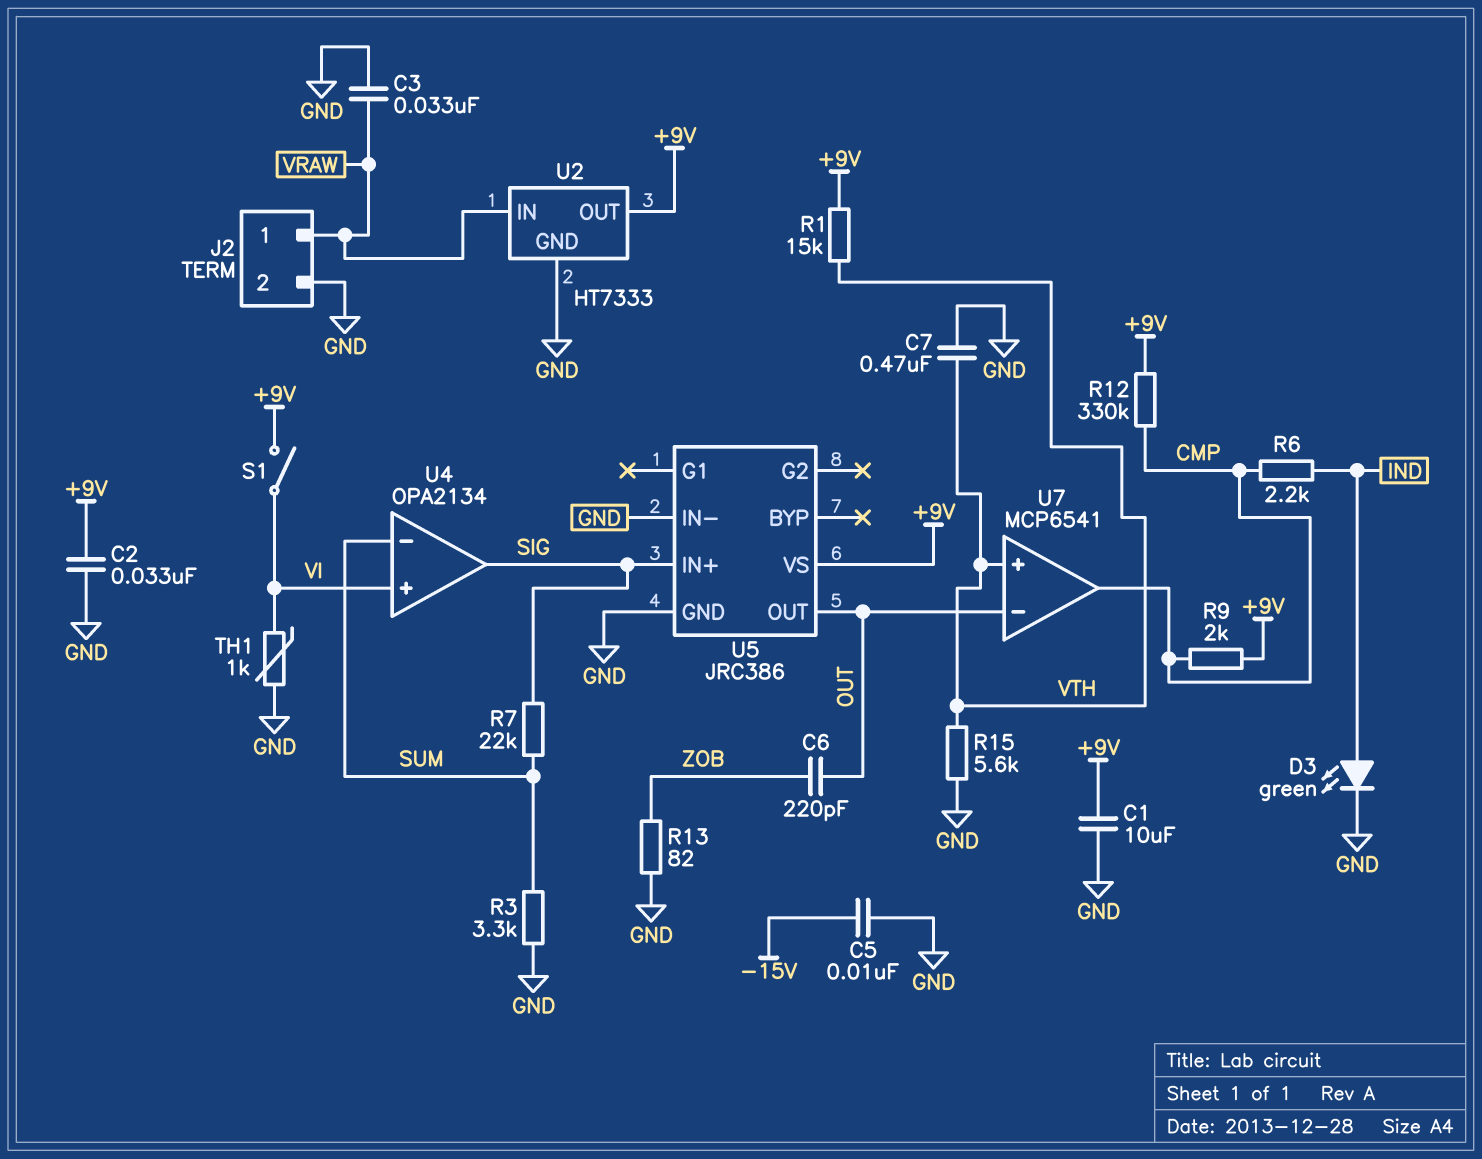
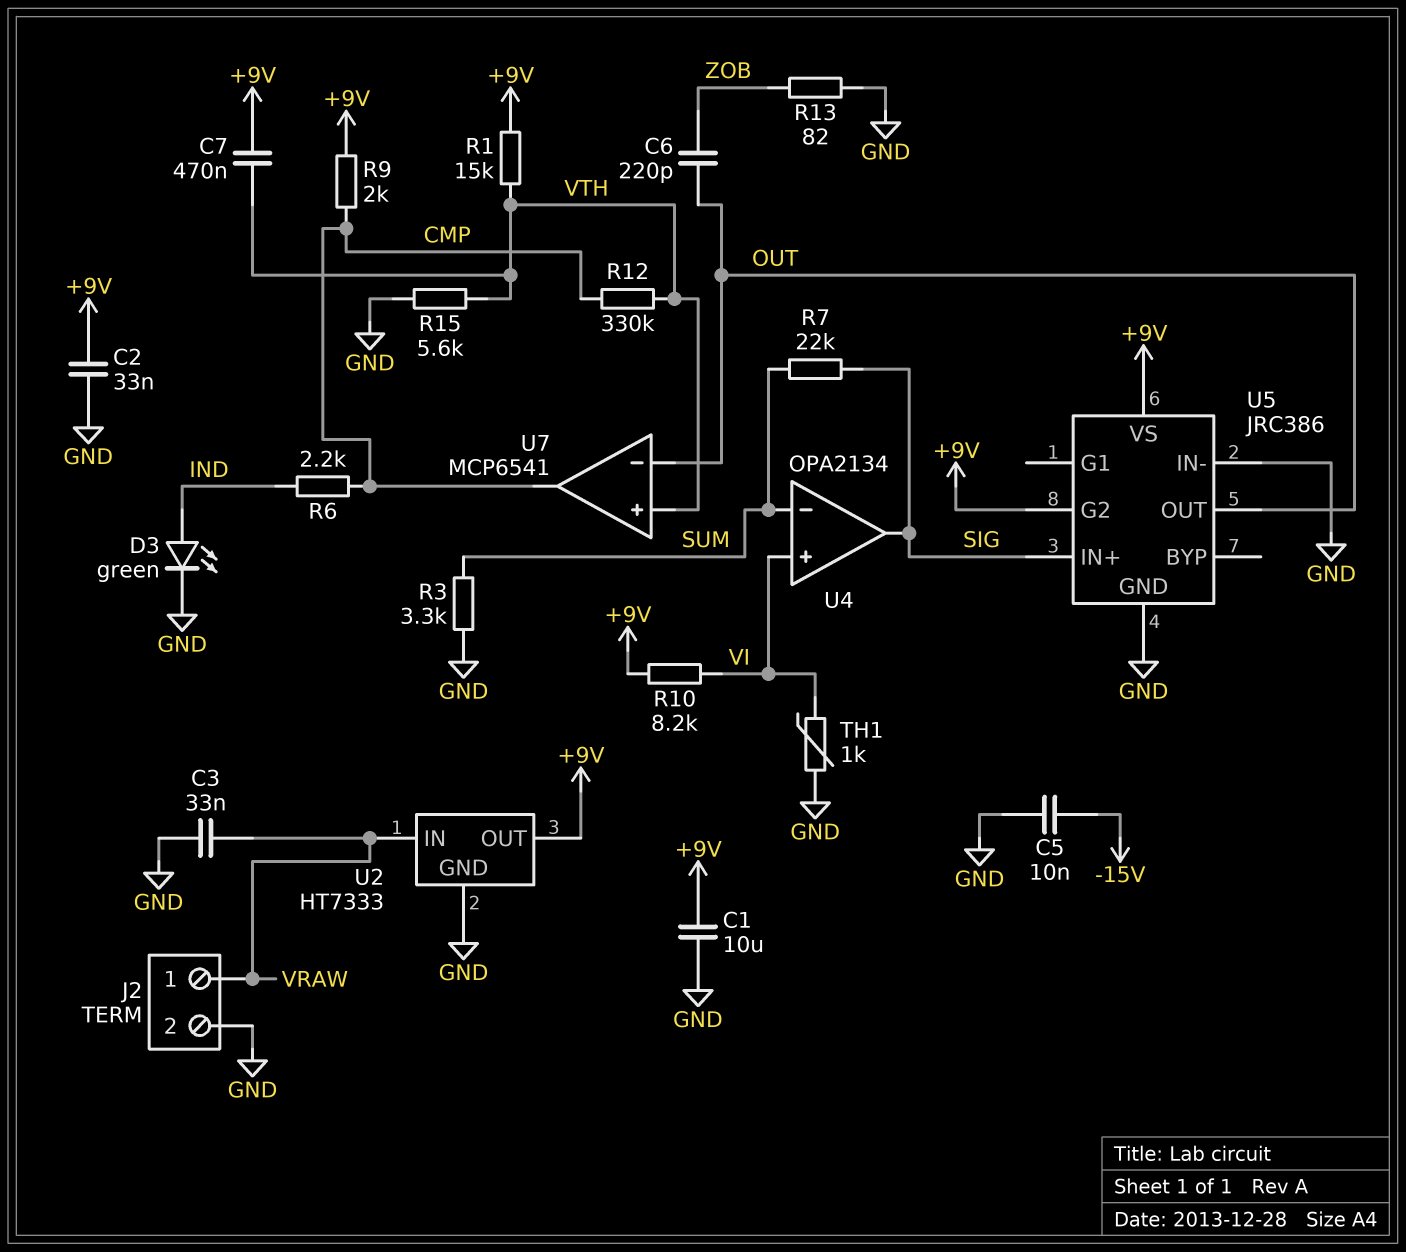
C7: 470nF (GND, VTH) -> 470nF (+9V, VTH)
R10: none -> 8.2k (+9V, VI)
R12: 330k (+9V, CMP) -> 330k (CMP, VTH)
S1: switch (+9V, VI) -> none
U5 pin G2: none -> +9V

